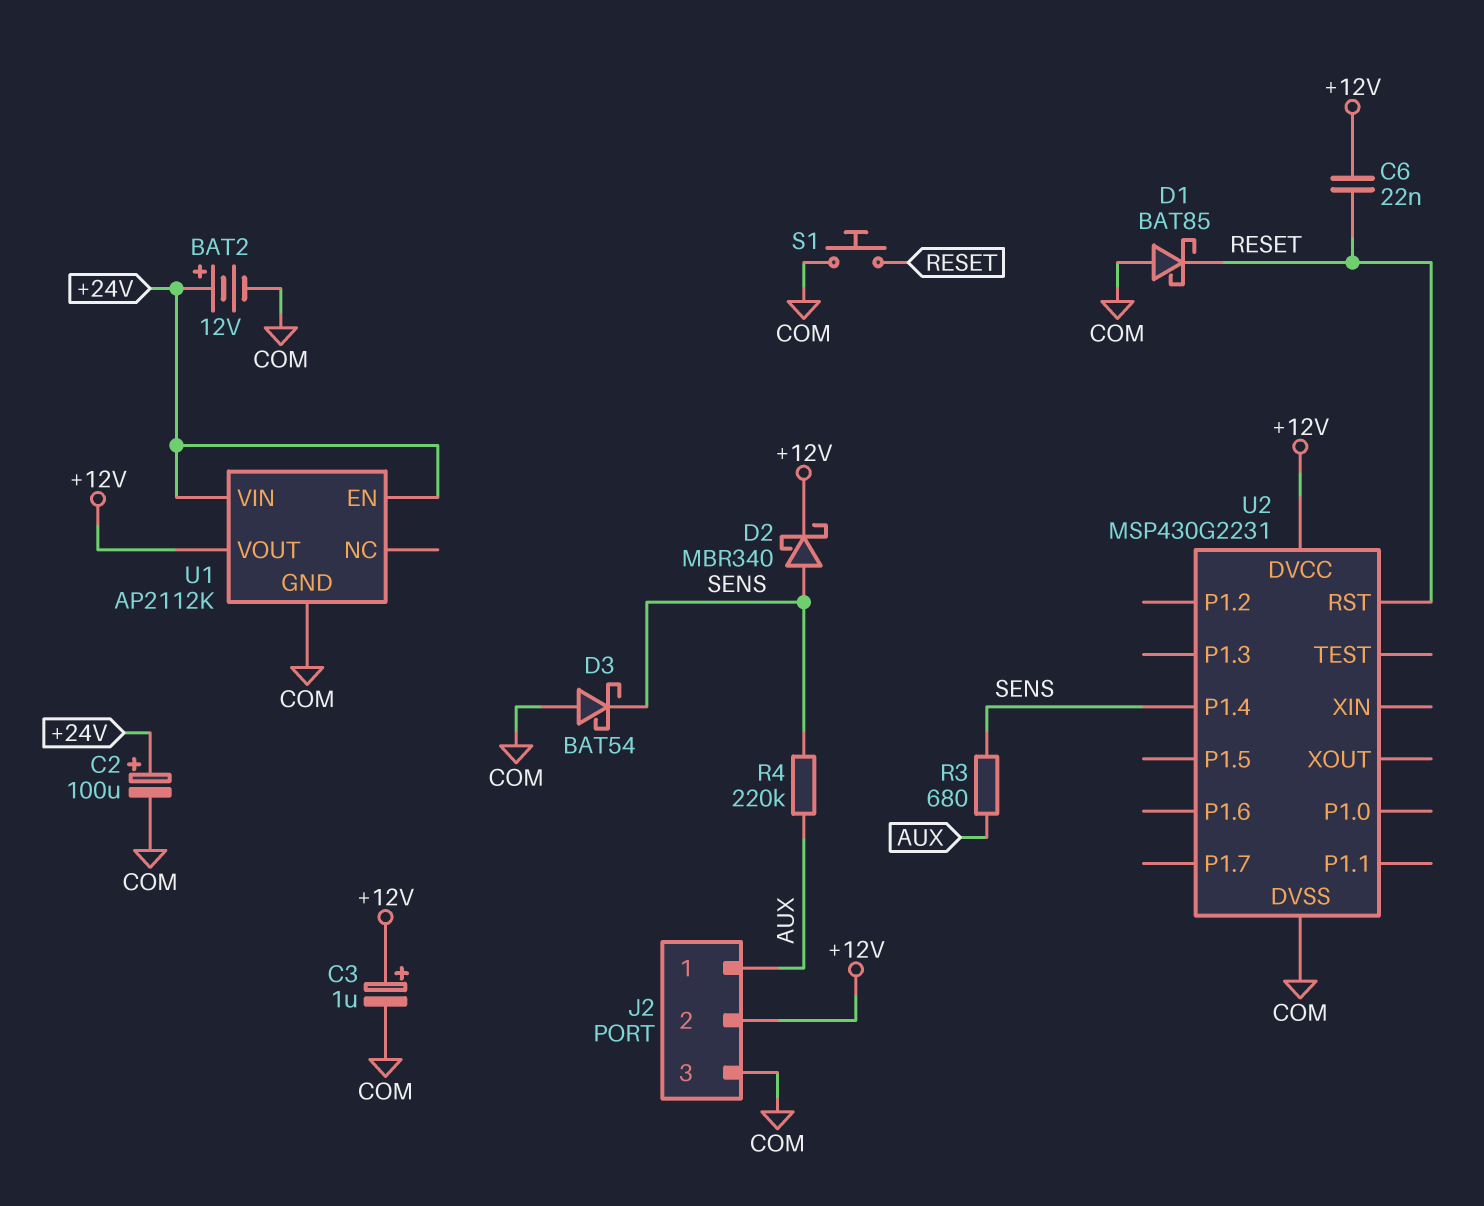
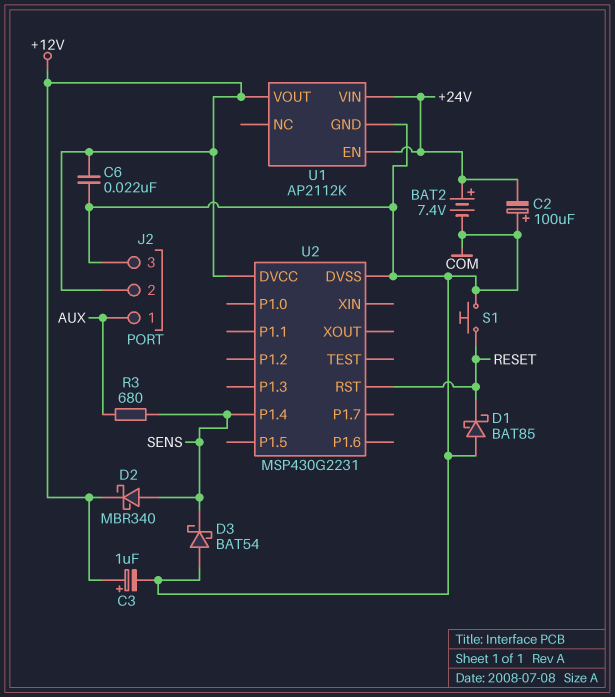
BAT2: 12V (plus +24V, minus COM) -> 7.4V (plus +24V, minus COM)
C2: 100uF (plus +24V, minus COM) -> 100uF (plus COM, minus +24V)
C6: 22nF (+12V, RESET) -> 22nF (+12V, COM)
R4: 220k (AUX, SENS) -> none

